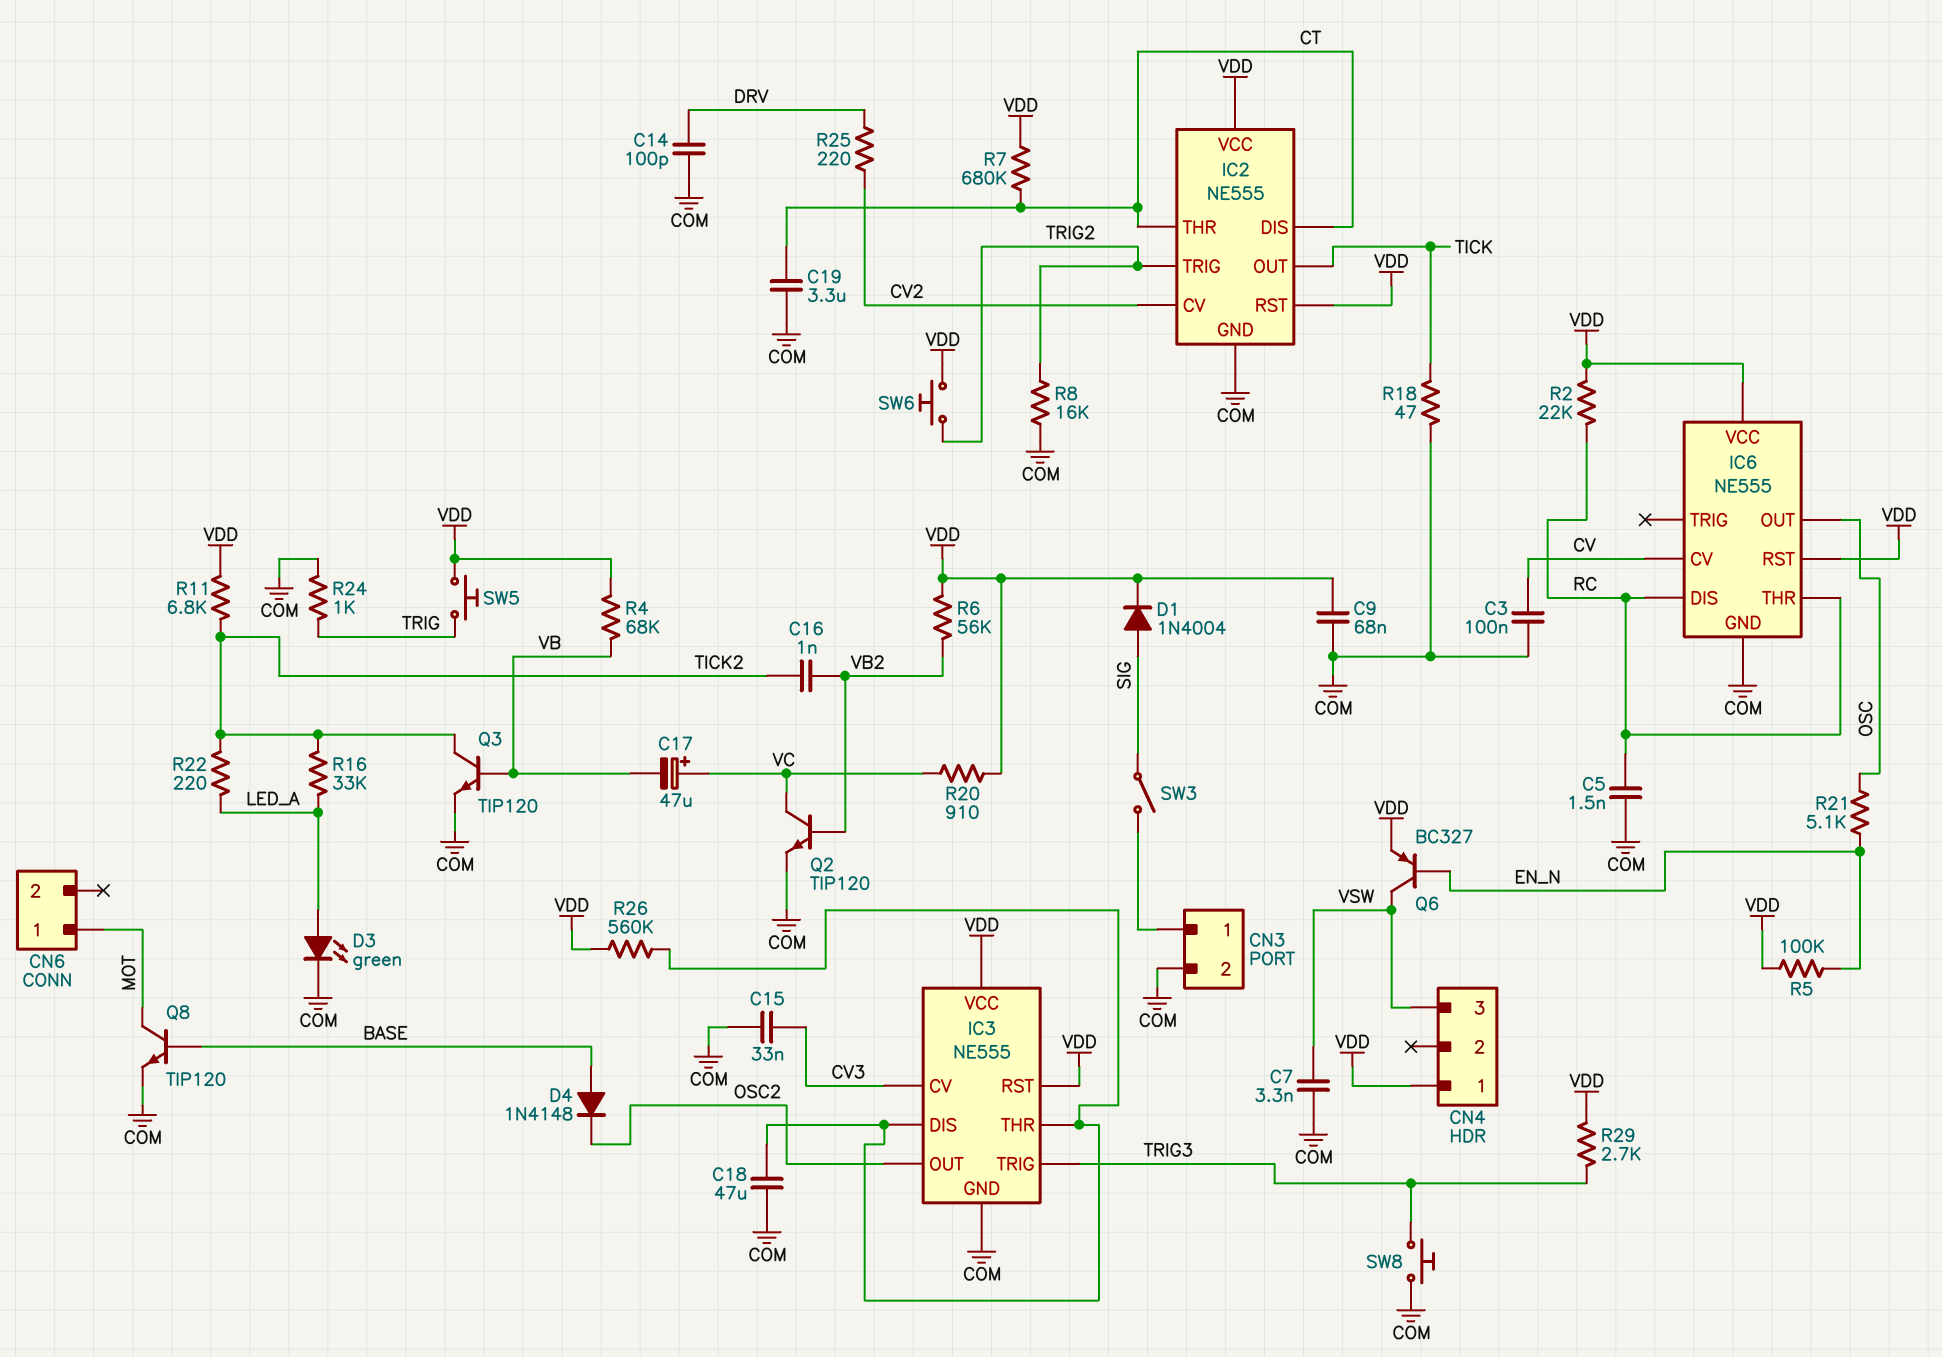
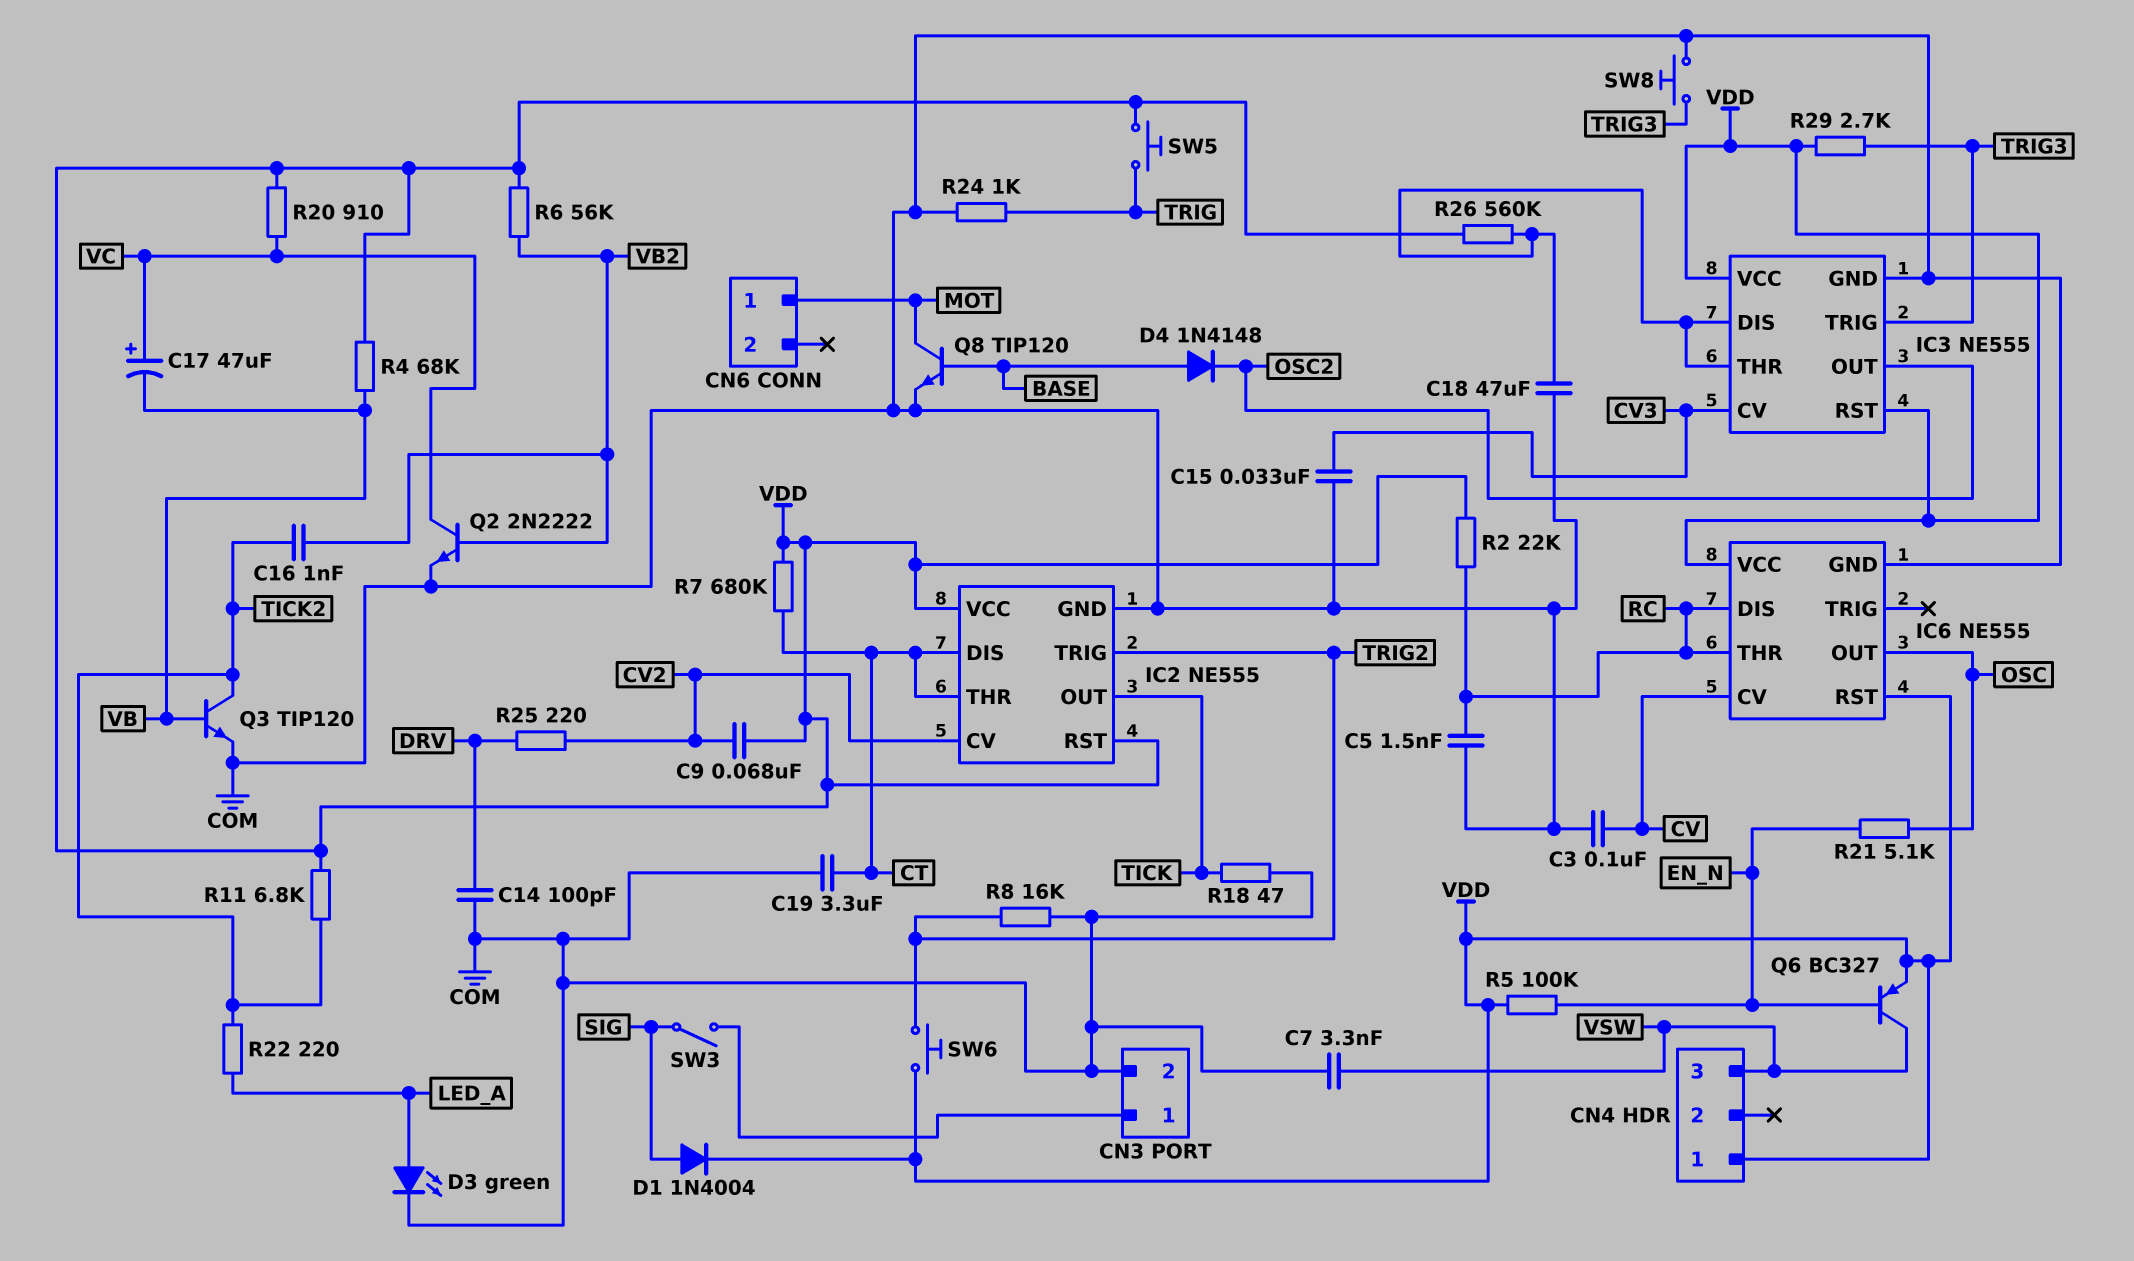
C9: 68nF (COM, VDD) -> 68nF (CV2, VDD)
Q2: NPN TIP120 (B VB2, C VC, E COM) -> NPN 2N2222 (B VB2, C VC, E COM)
R16: 33k (LED_A, TICK2) -> none

